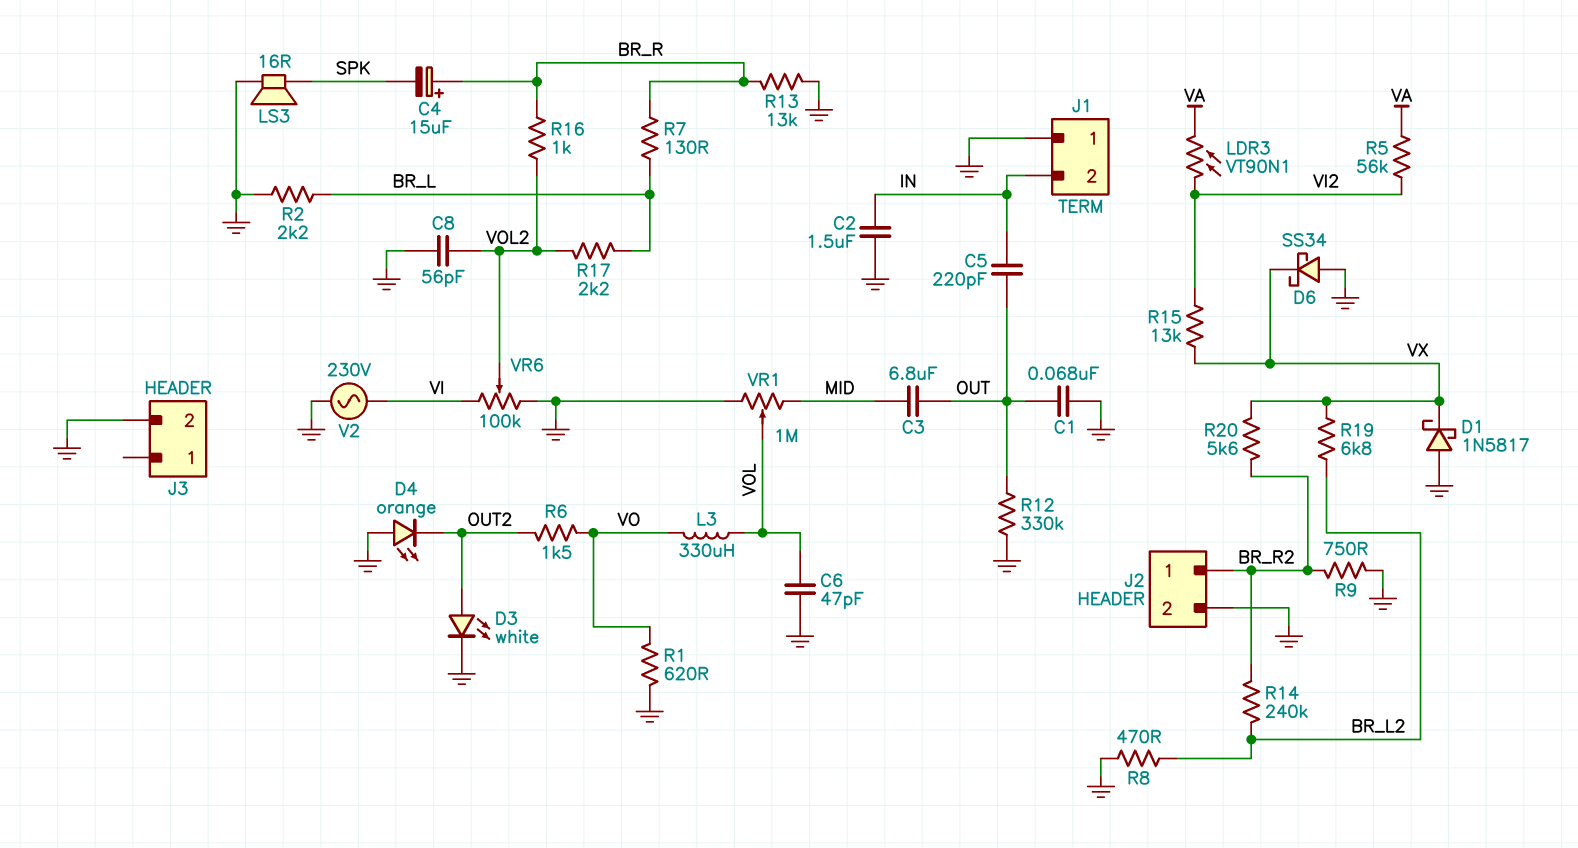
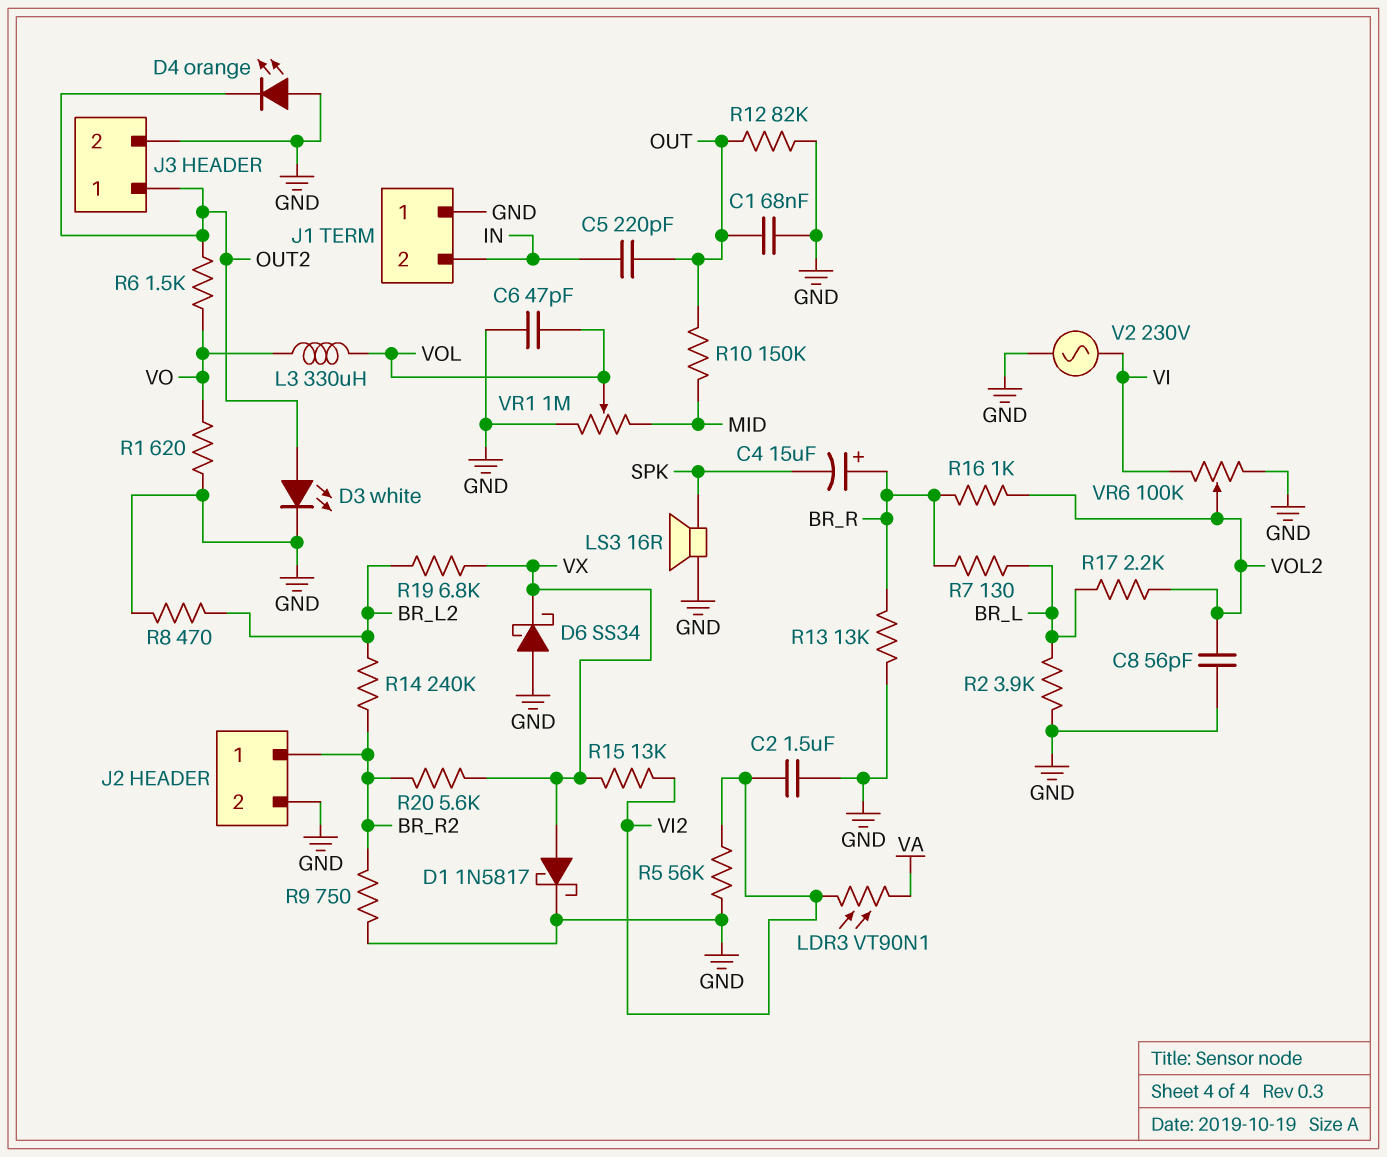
C2: 1.5uF (GND, IN) -> 1.5uF (GND, VI2)
C3: 6.8uF (MID, OUT) -> none
D1: schottky 1N5817 (A GND, K VX) -> schottky 1N5817 (A VX, K GND)
J3 pin 1: none -> OUT2
R2: 2.2k (BR_L, GND) -> 3.9k (BR_L, GND)
R5: 56k (VA, VI2) -> 56k (GND, VI2)
R10: none -> 150k (MID, OUT)
R12: 330k (GND, OUT) -> 82k (GND, OUT)

